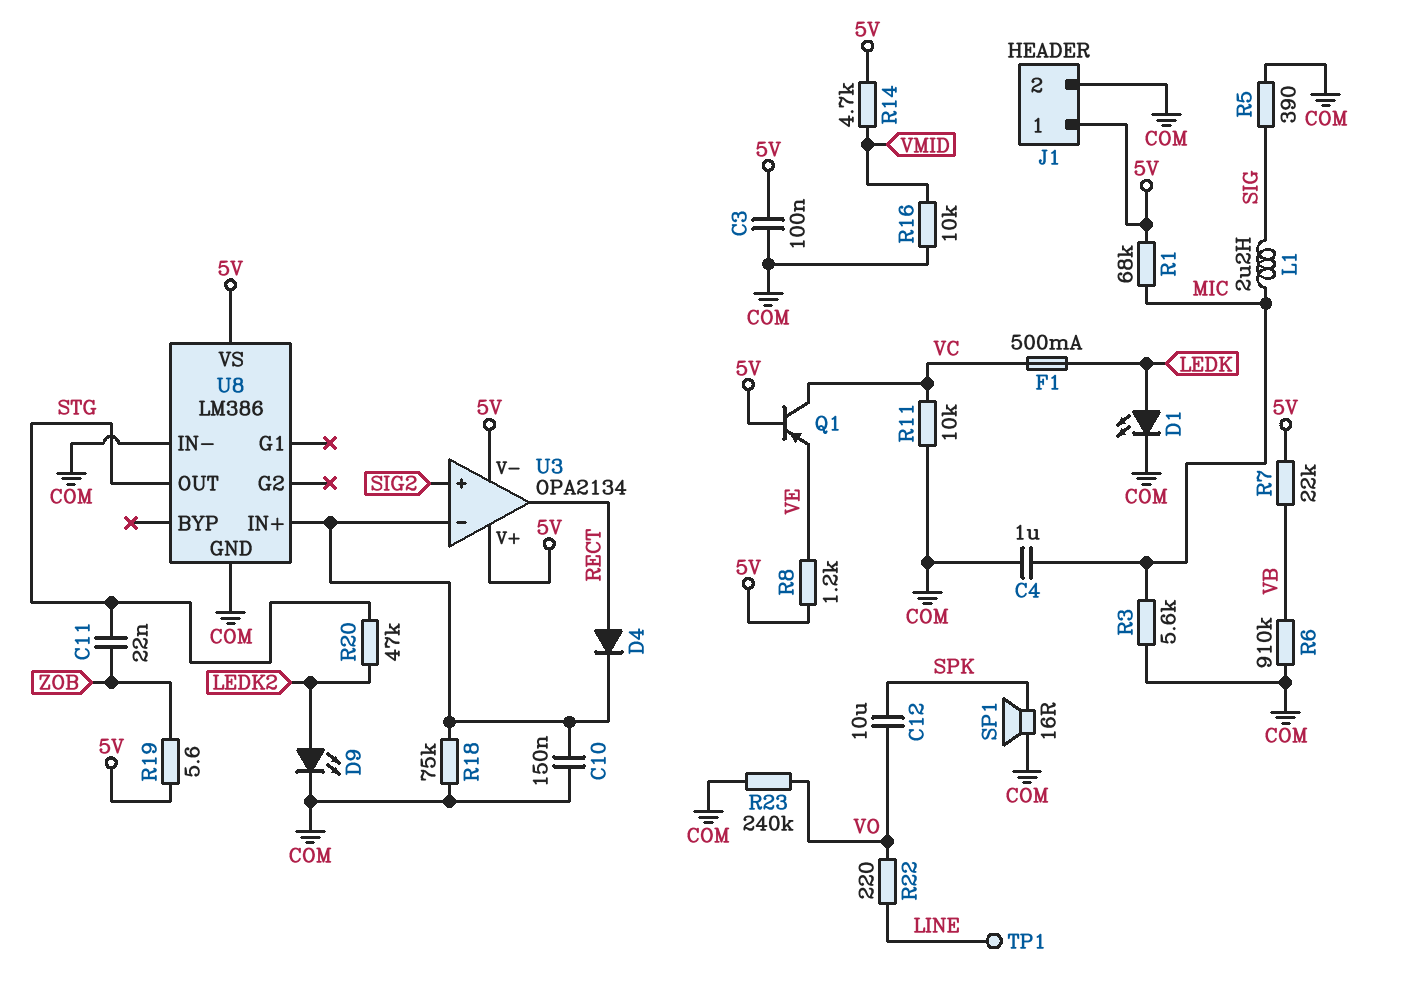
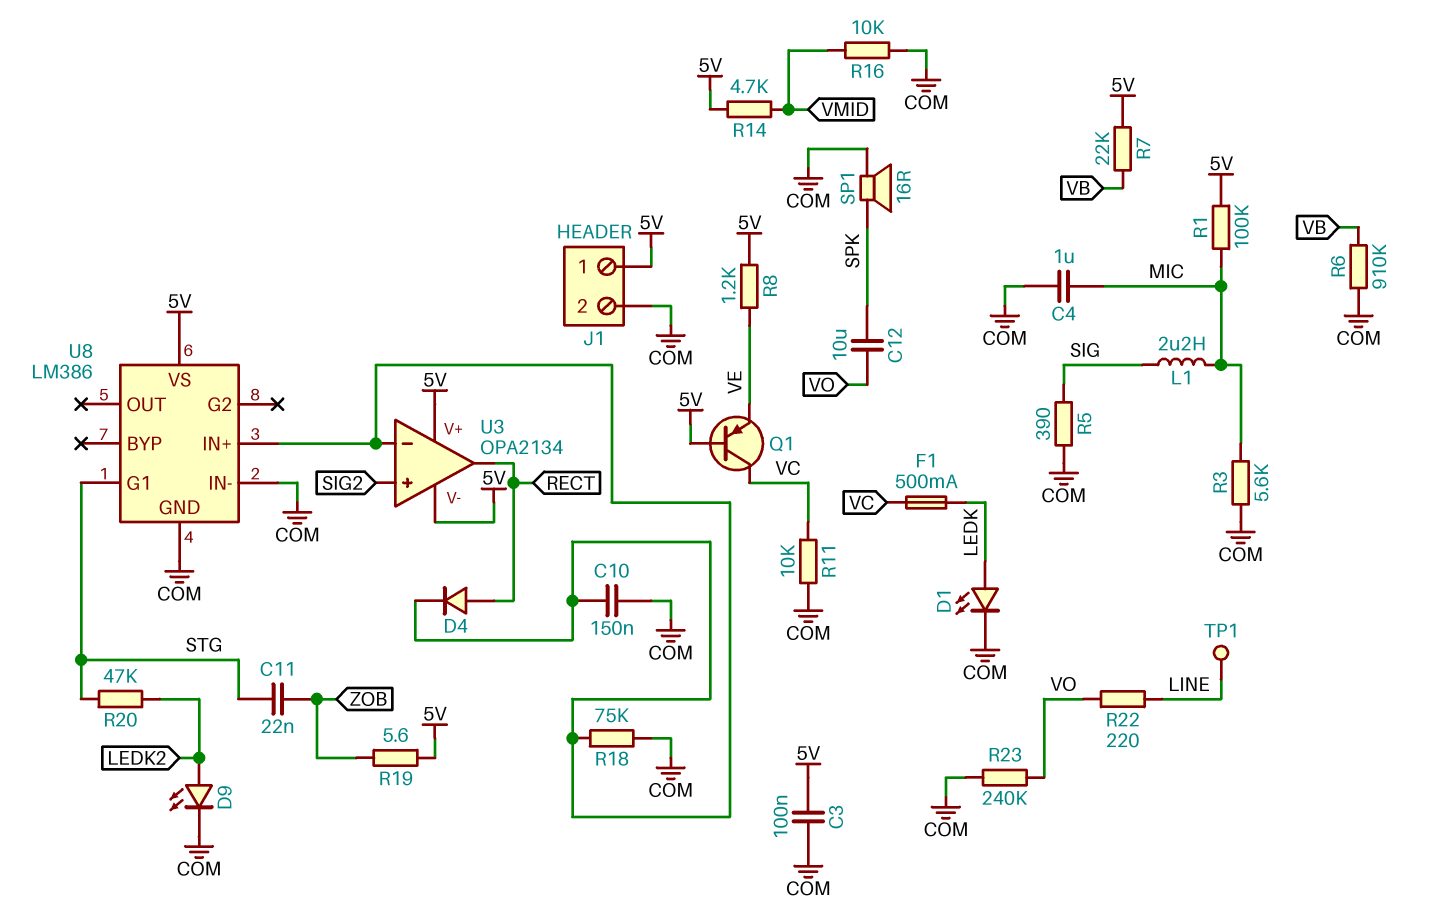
R1: 68k (5V, MIC) -> 100k (5V, MIC)
U8 pin G1: none -> STG
U8 pin OUT: STG -> none

